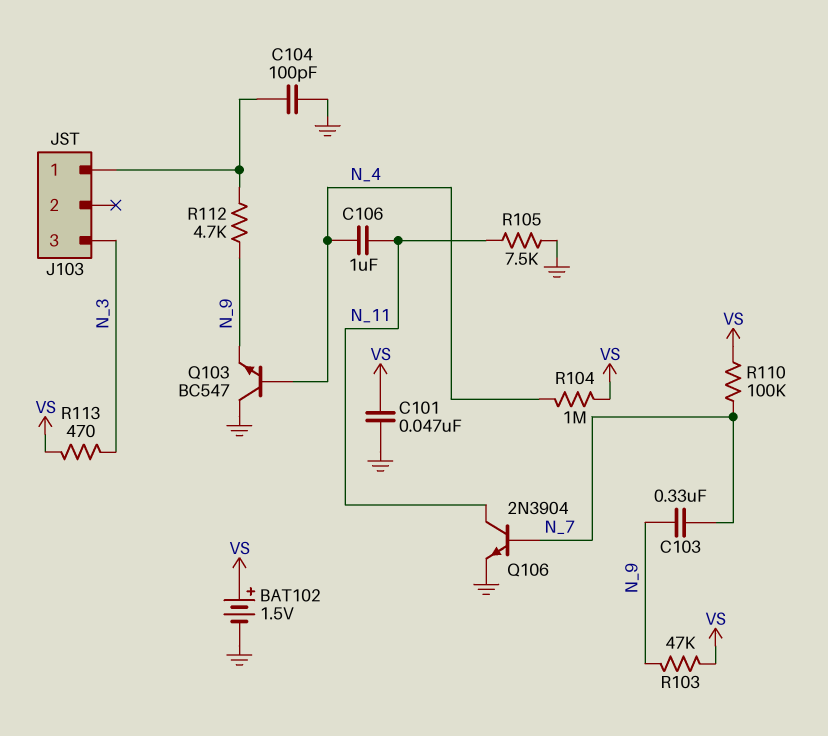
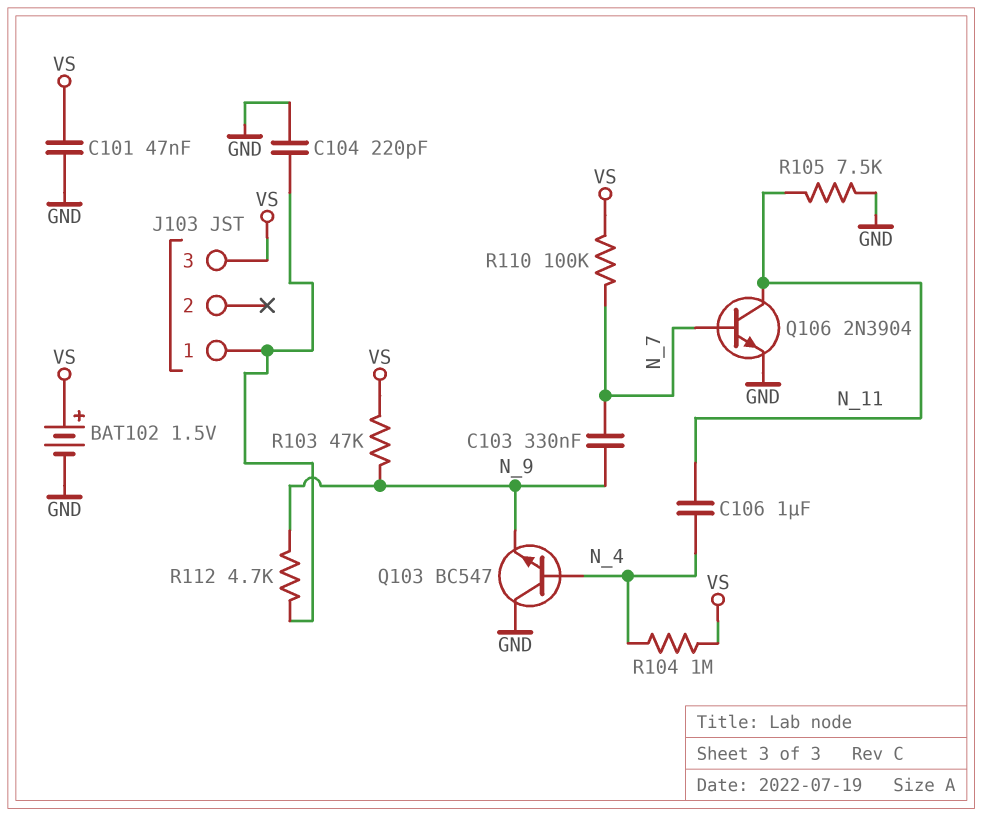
C104: 100pF (GND, J103/1) -> 220pF (GND, J103/1)
J103 pin 3: N_3 -> VS
R113: 470 (N_3, VS) -> none

